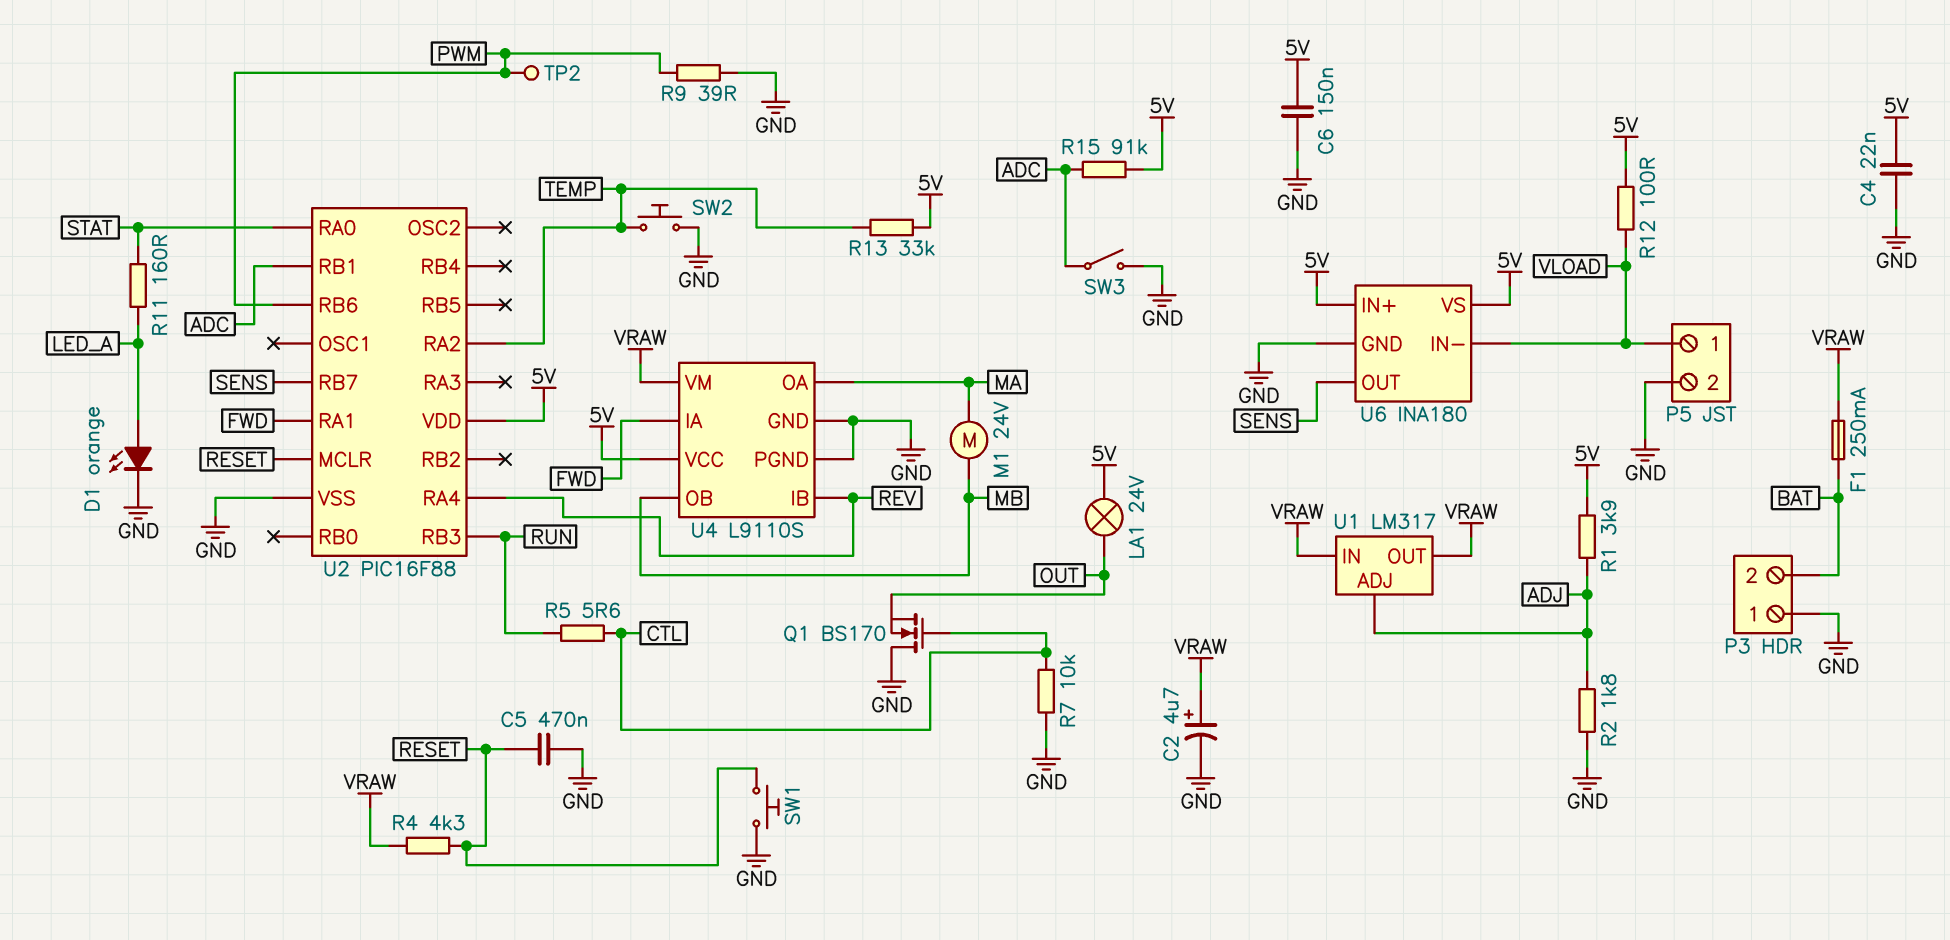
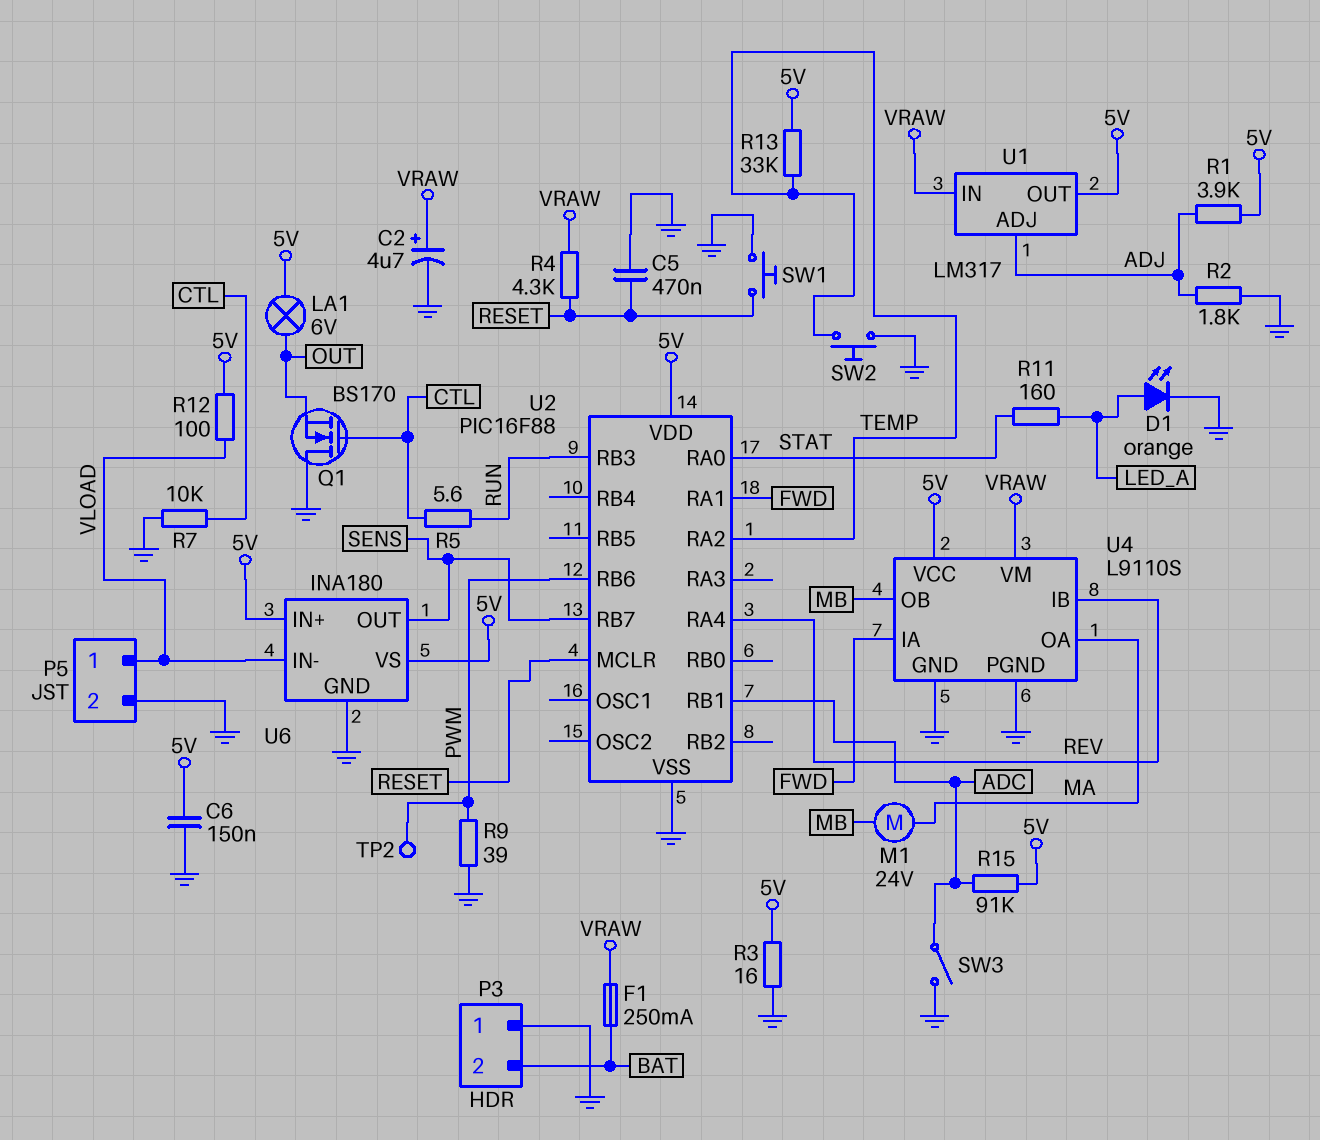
C4: 22nF (5V, GND) -> none
LA1: lamp 24V (5V, OUT) -> lamp 6V (5V, OUT)
R3: none -> 16 (5V, GND)
U1 pin OUT: VRAW -> 5V

